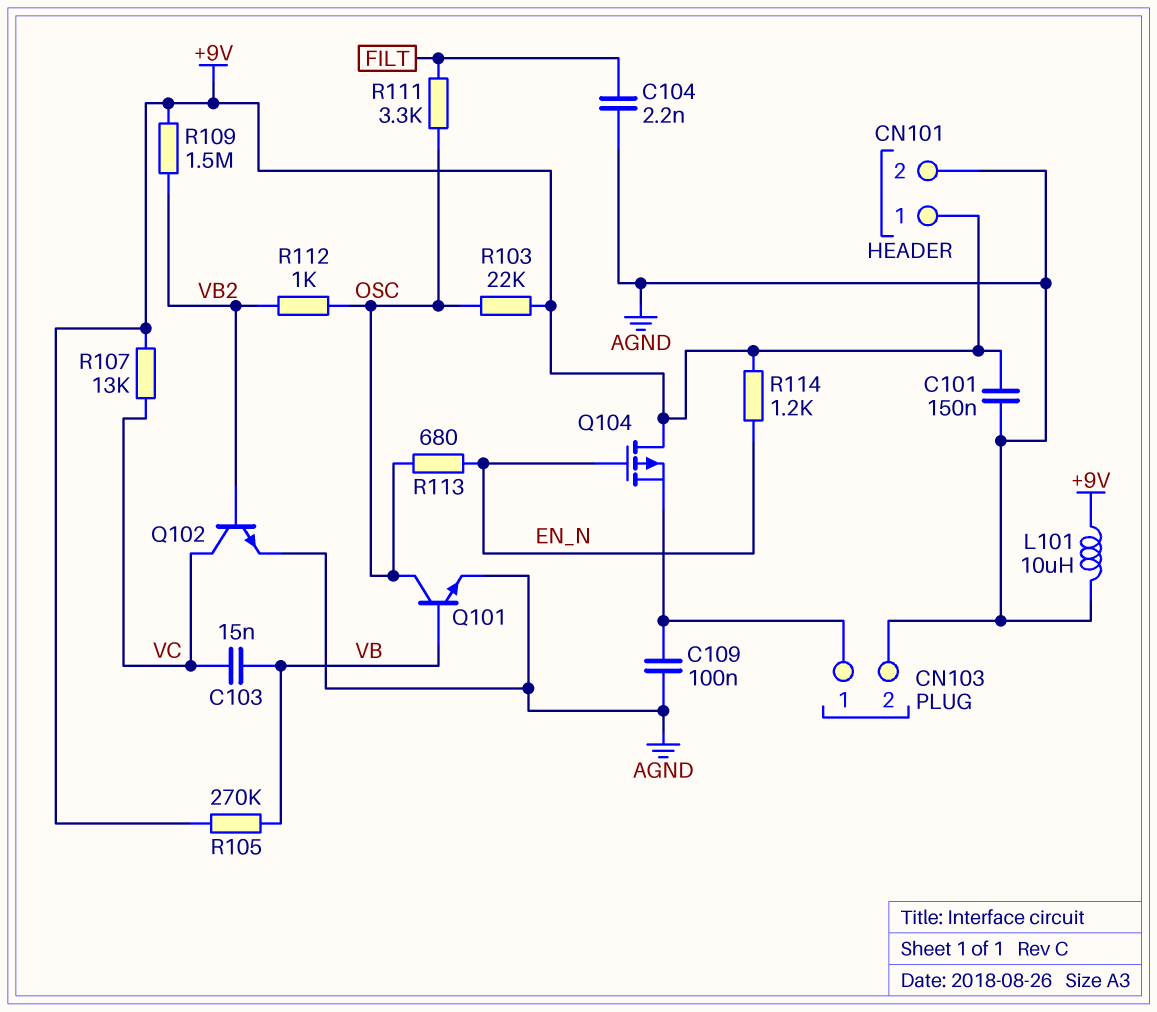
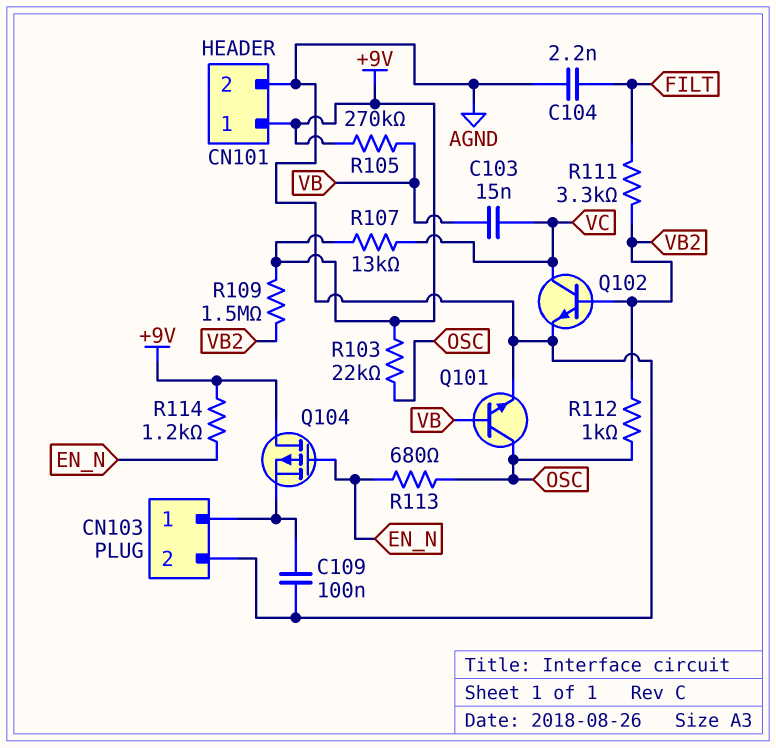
C101: 150nF (+9V, AGND) -> none
L101: 10uH (+9V, AGND) -> none
R111: 3.3k (FILT, OSC) -> 3.3k (FILT, VB2)

